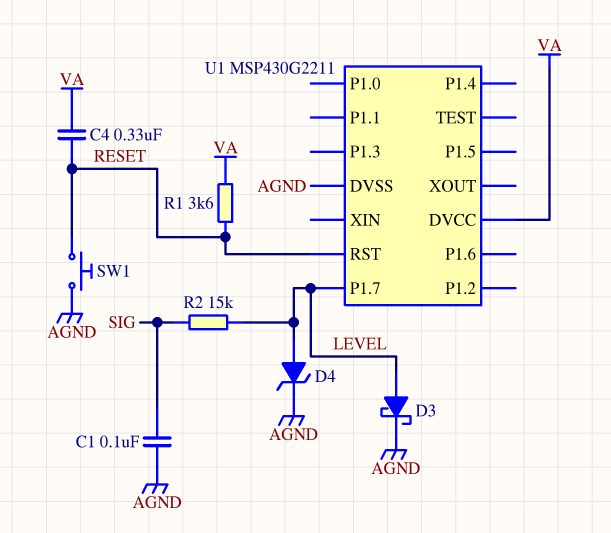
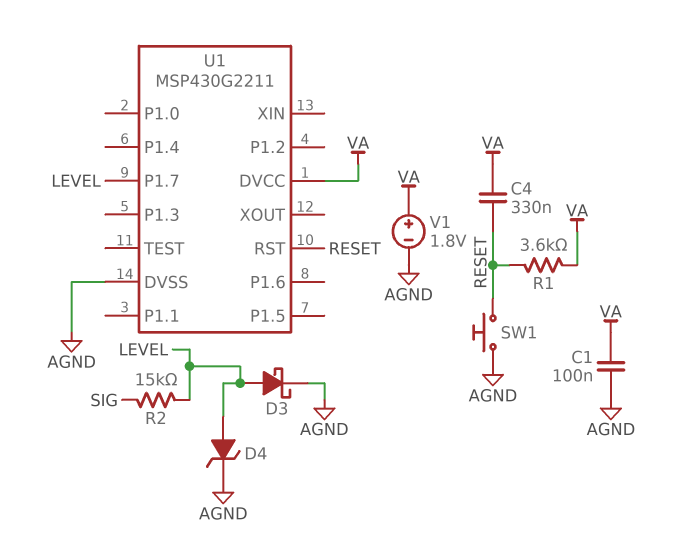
C1: 100nF (AGND, SIG) -> 100nF (AGND, VA)
V1: none -> 1.8V (plus VA, minus AGND)

